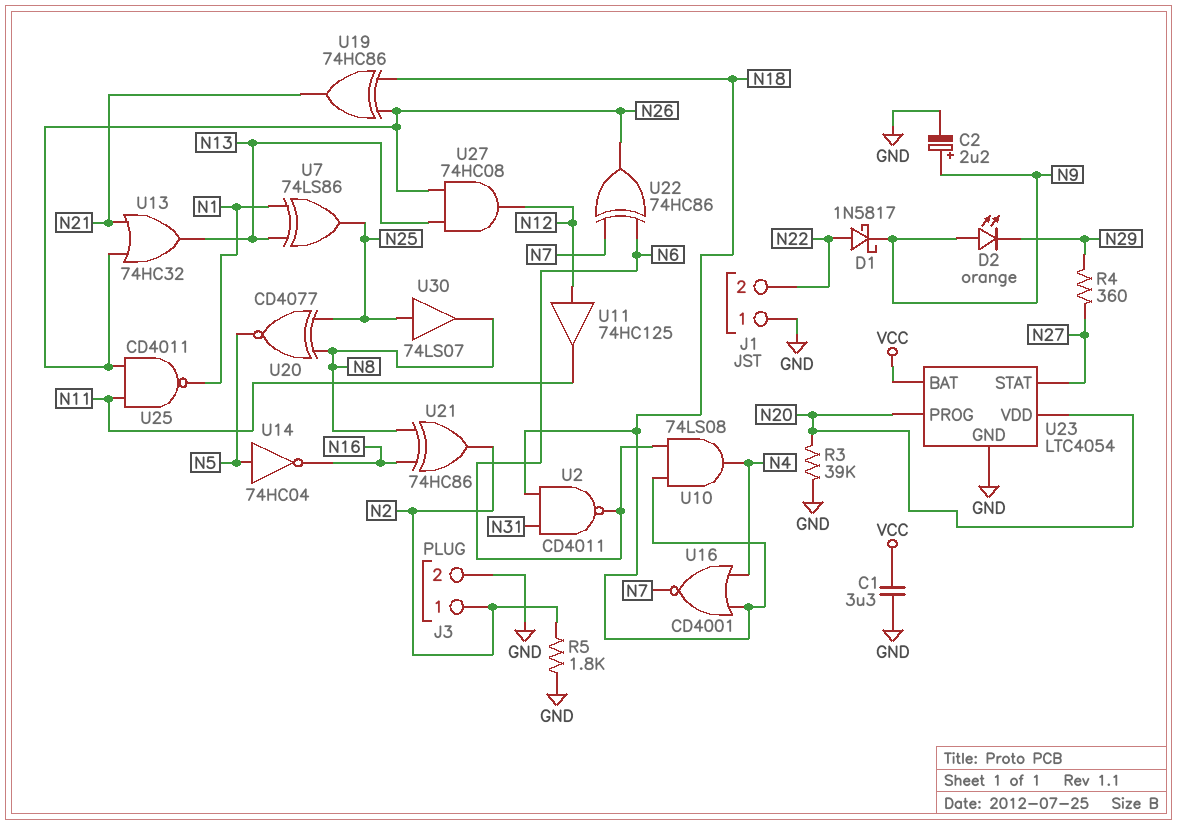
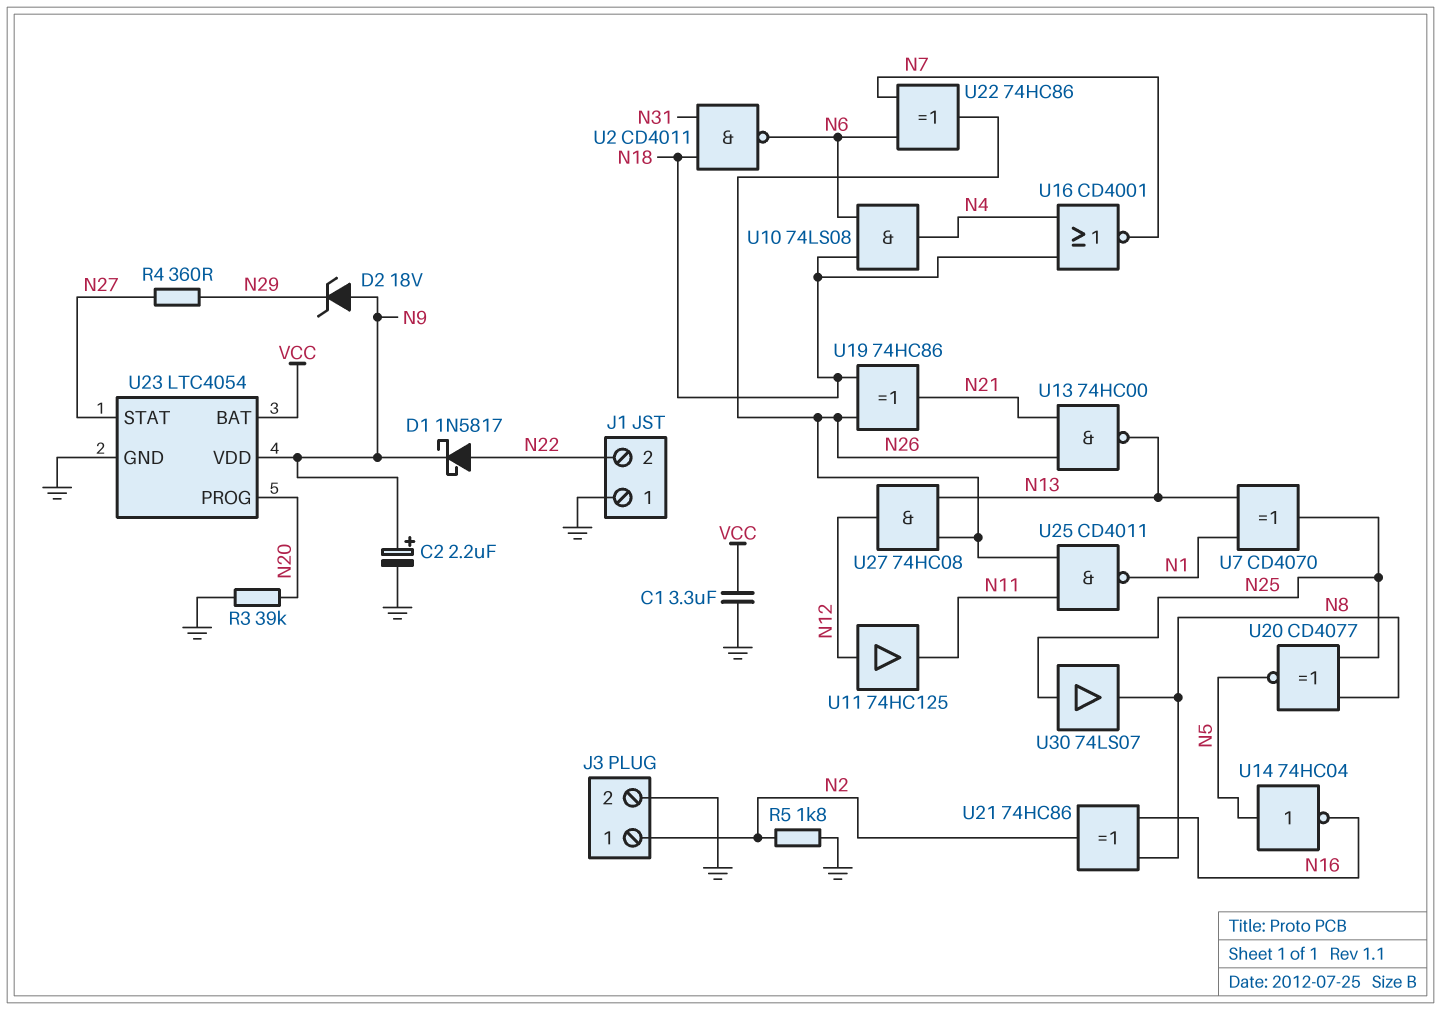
D2: LED orange (A N9, K N29) -> zener 18V (A N9, K N29)
U7: XOR 74LS86 (in N1, in N13, out N25) -> XOR CD4070 (in N1, in N13, out N25)
U13: OR 74HC32 (in N21, in N26, out N13) -> NAND 74HC00 (in N21, in N26, out N13)
U23 pin VDD: N20 -> N9

